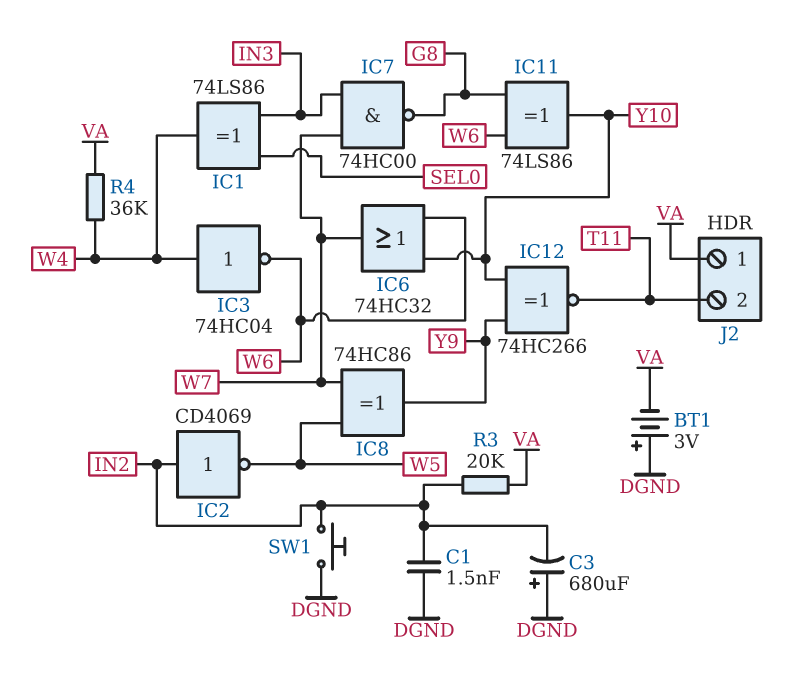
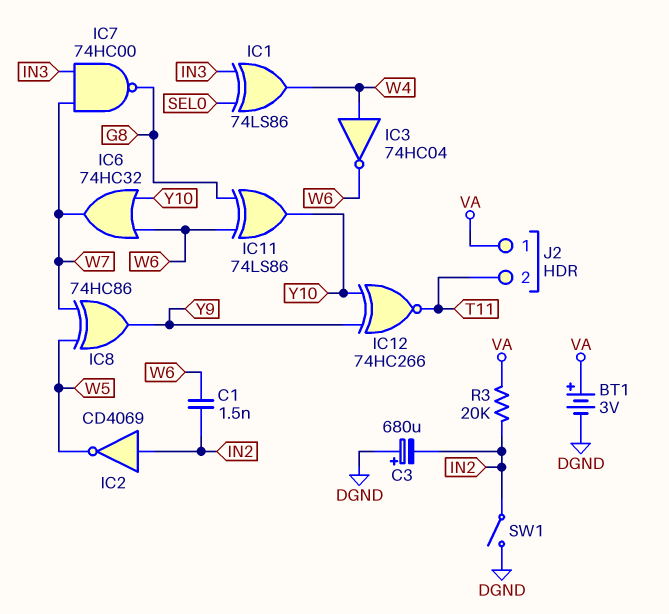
BT1: 3V (plus DGND, minus VA) -> 3V (plus VA, minus DGND)
C1: 1.5nF (DGND, IN2) -> 1.5nF (IN2, W6)
R4: 36k (VA, W4) -> none
SW1: button (DGND, IN2) -> switch (DGND, IN2)

